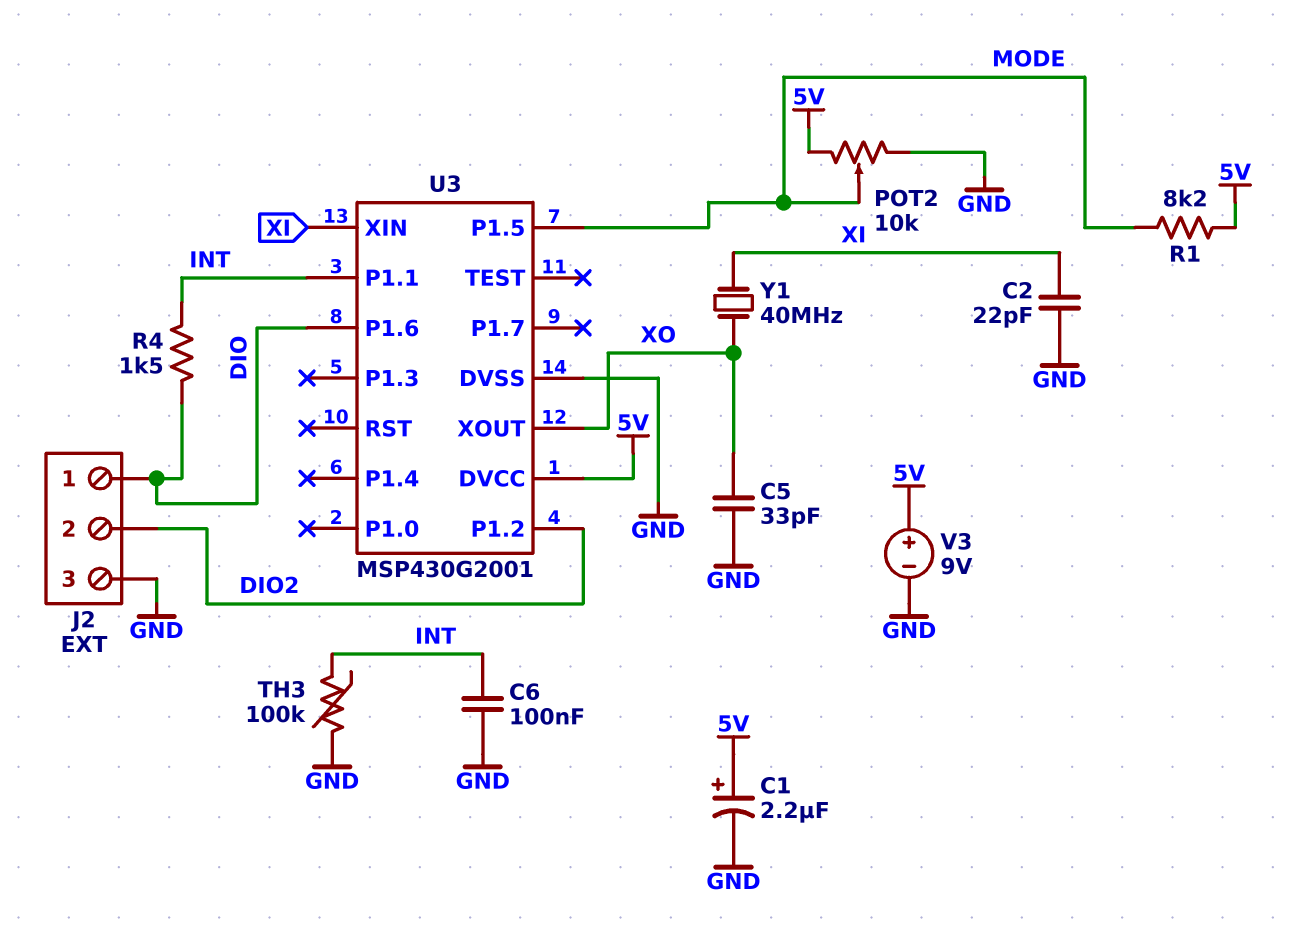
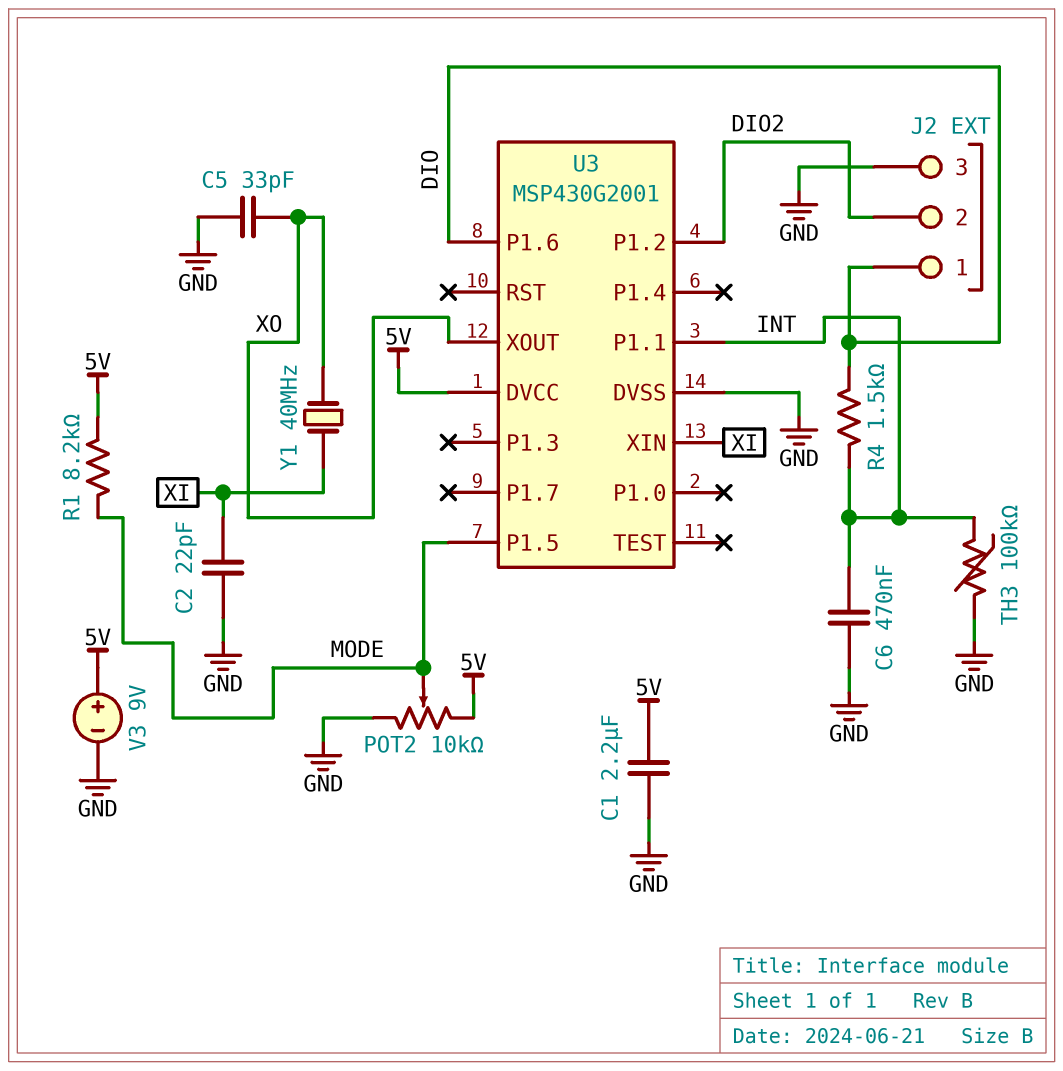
C1: 2.2uF (plus 5V, minus GND) -> 2.2uF (5V, GND)
C6: 100nF (GND, INT) -> 470nF (GND, INT)

